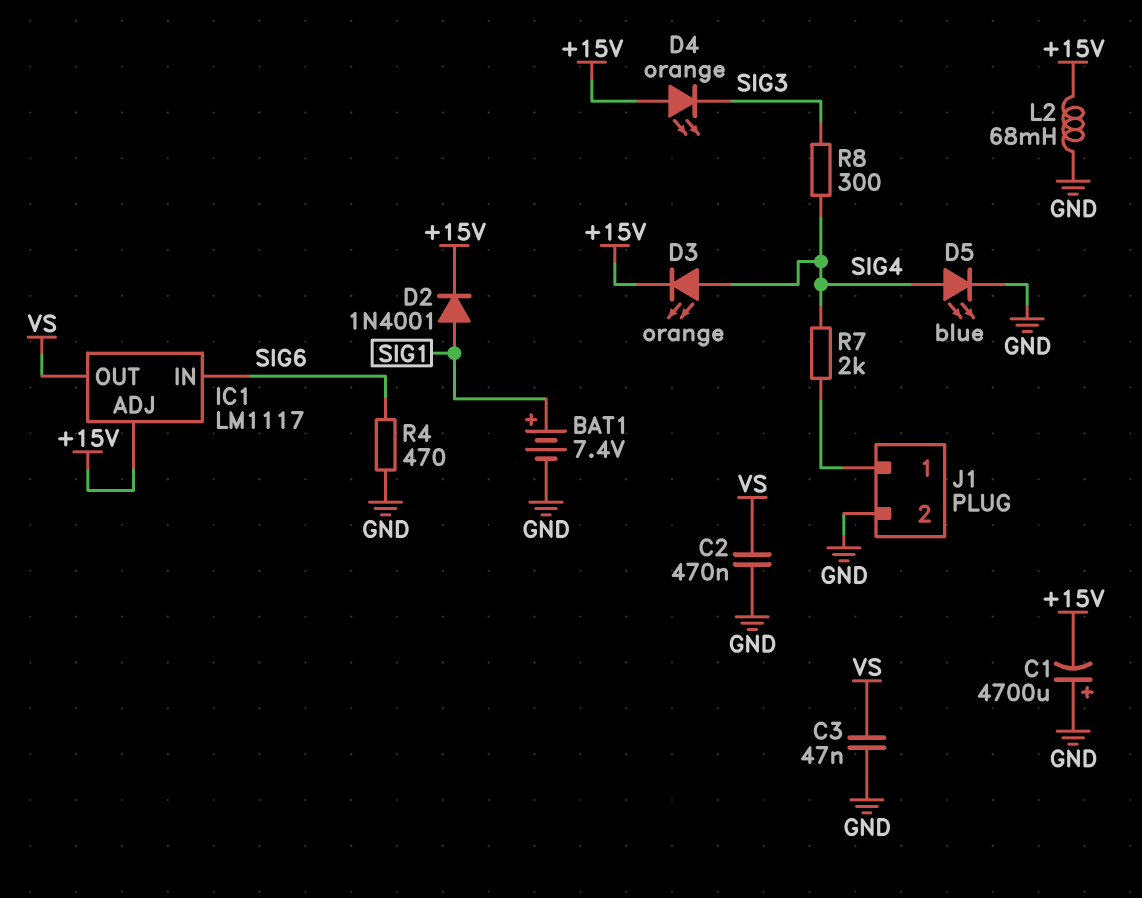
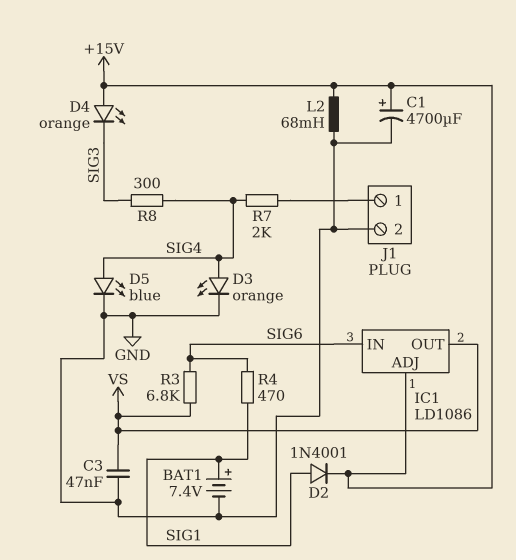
C1: 4700uF (plus GND, minus +15V) -> 4700uF (plus +15V, minus GND)
C2: 470nF (GND, VS) -> none
D3: LED orange (A SIG4, K +15V) -> LED orange (A SIG4, K GND)
IC1: LM1117 -> LD1086
R3: none -> 6.8k (SIG6, VS)
R4: 470 (GND, SIG6) -> 470 (SIG1, SIG6)

